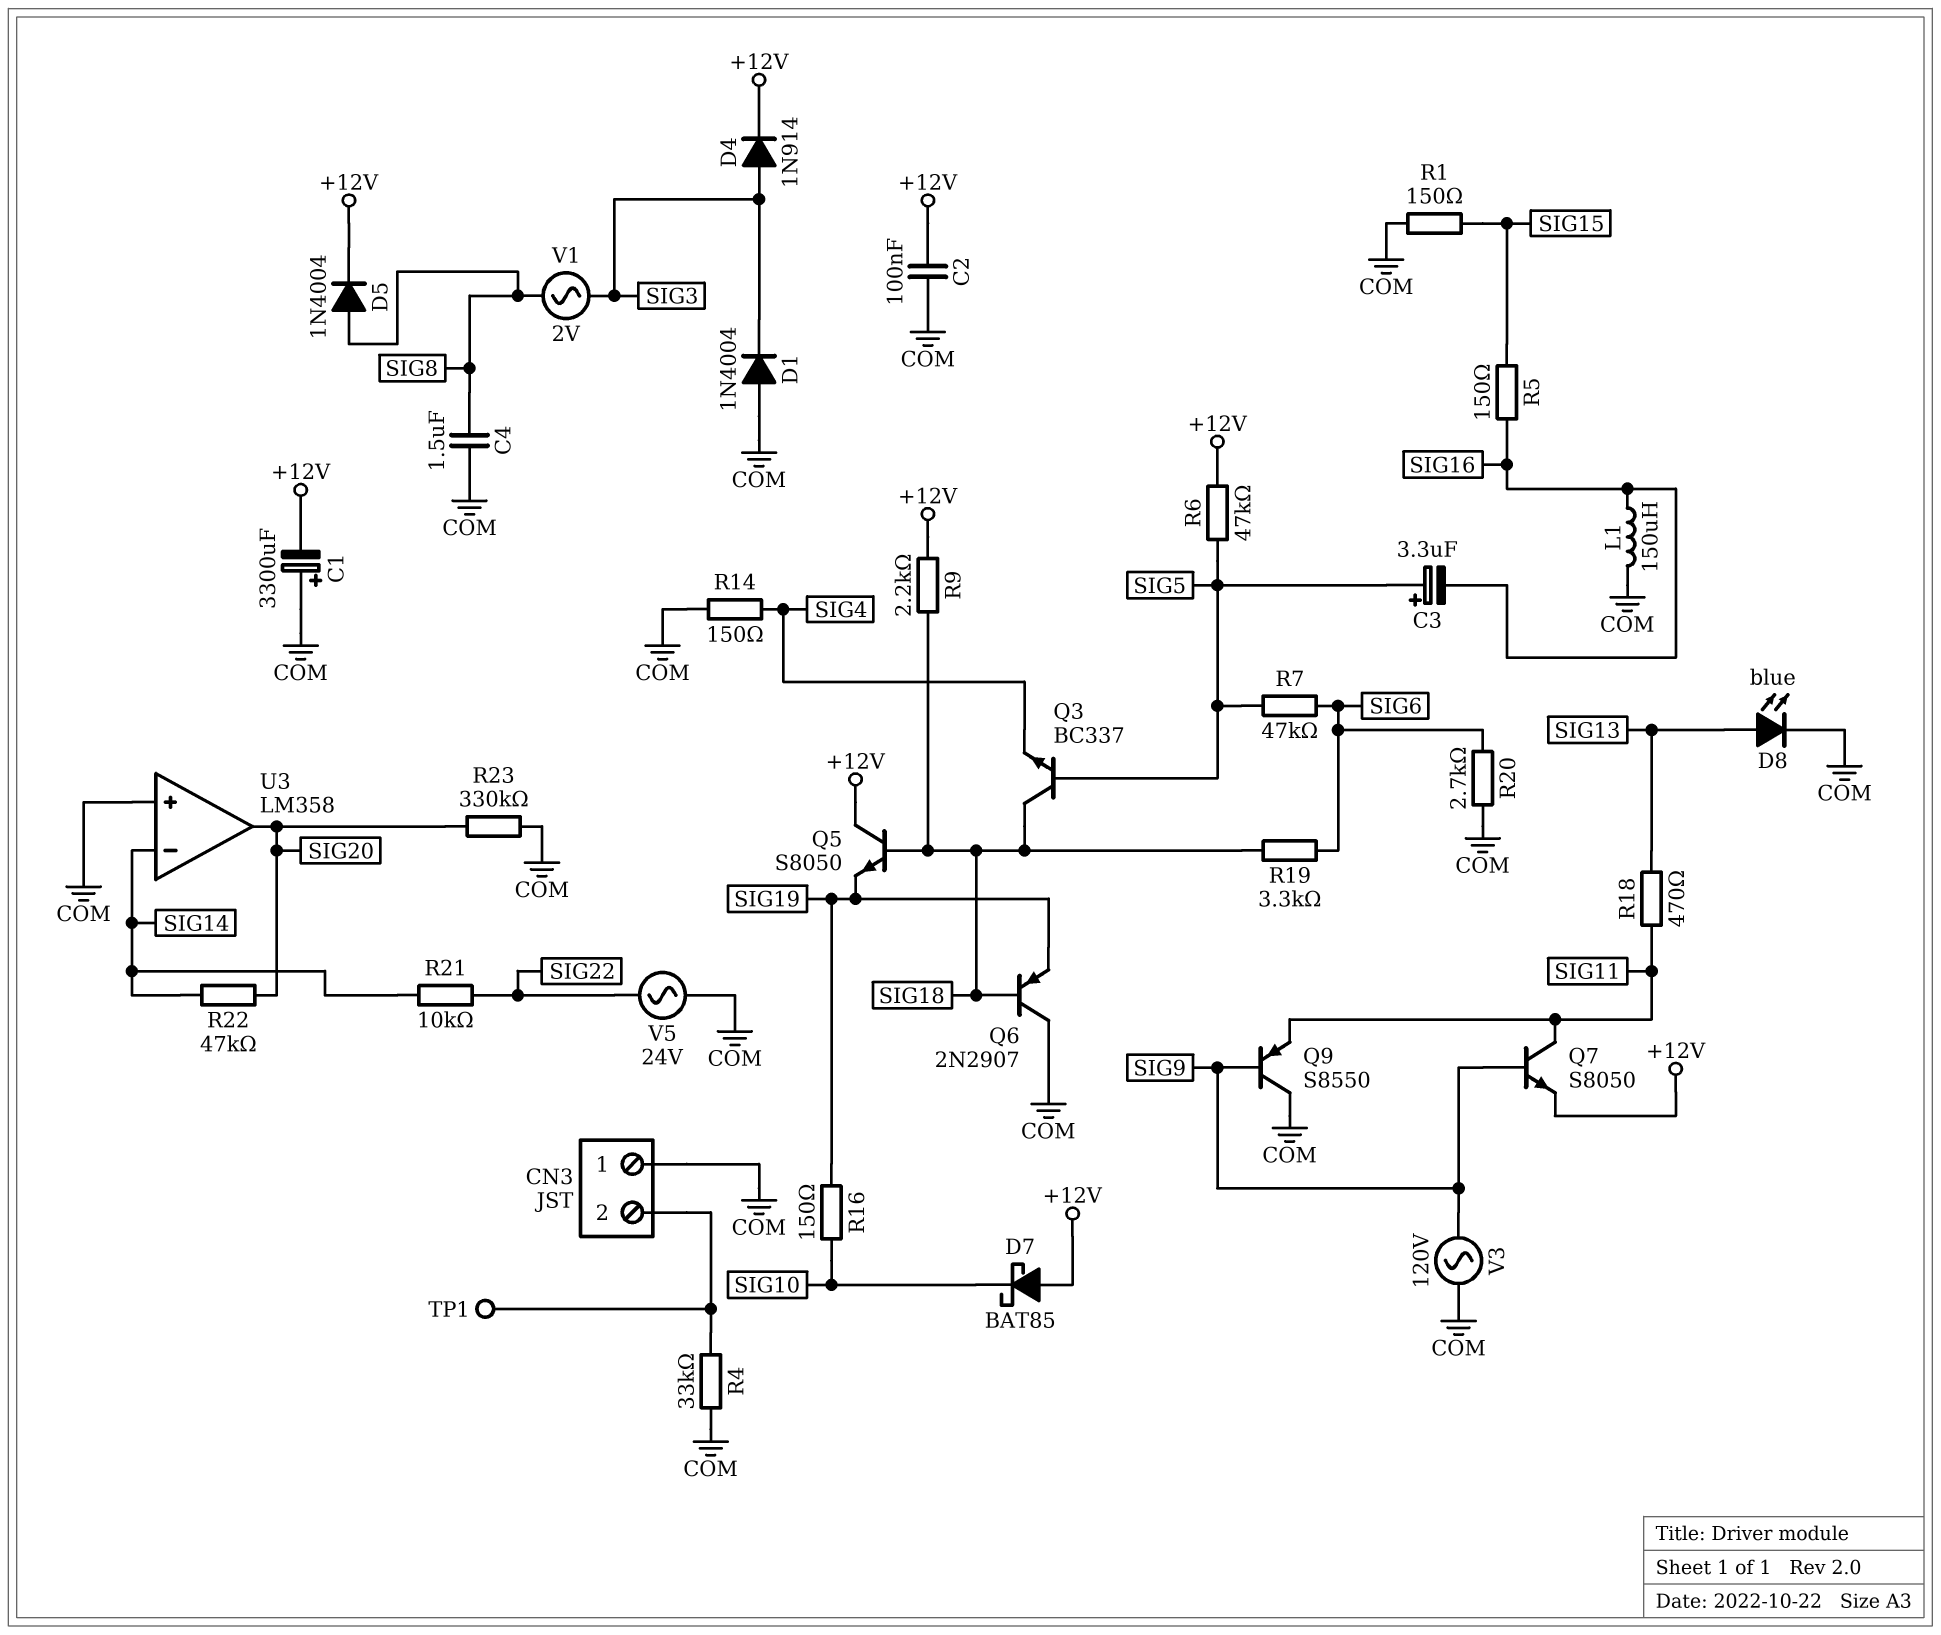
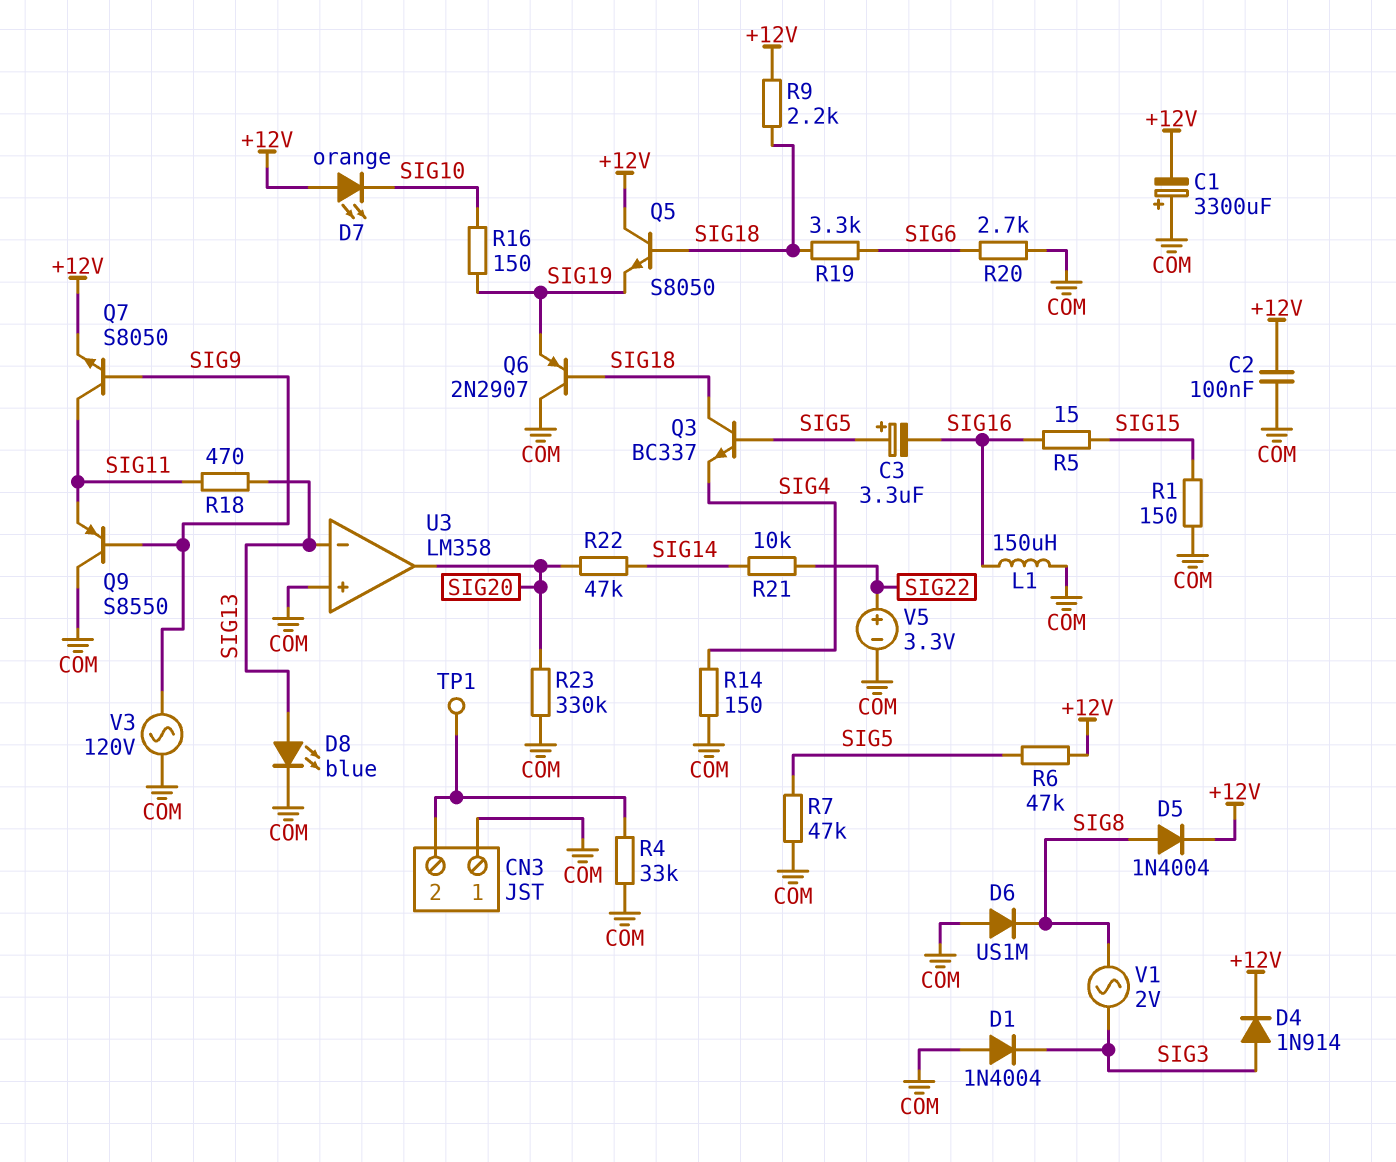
C4: 1.5uF (COM, SIG8) -> none
D6: none -> diode US1M (A COM, K SIG8)
D7: schottky BAT85 (A +12V, K SIG10) -> LED orange (A +12V, K SIG10)
R5: 150 (SIG15, SIG16) -> 15 (SIG15, SIG16)
R7: 47k (SIG5, SIG6) -> 47k (COM, SIG5)
U3 pin in-: SIG14 -> SIG13
V5: AC 24V (COM, SIG22) -> 3.3V (plus SIG22, minus COM)

